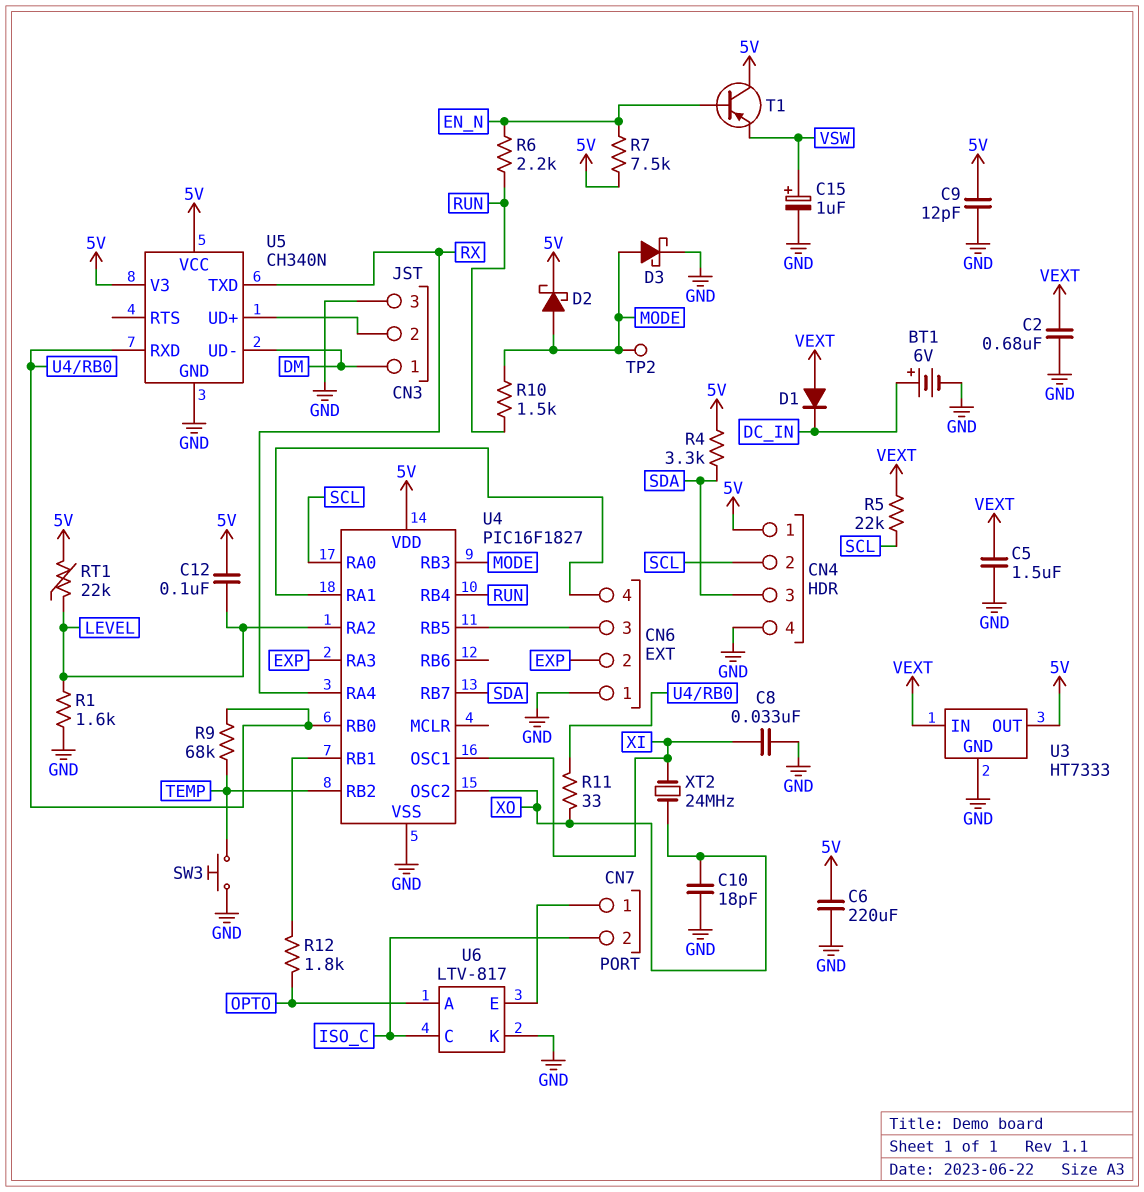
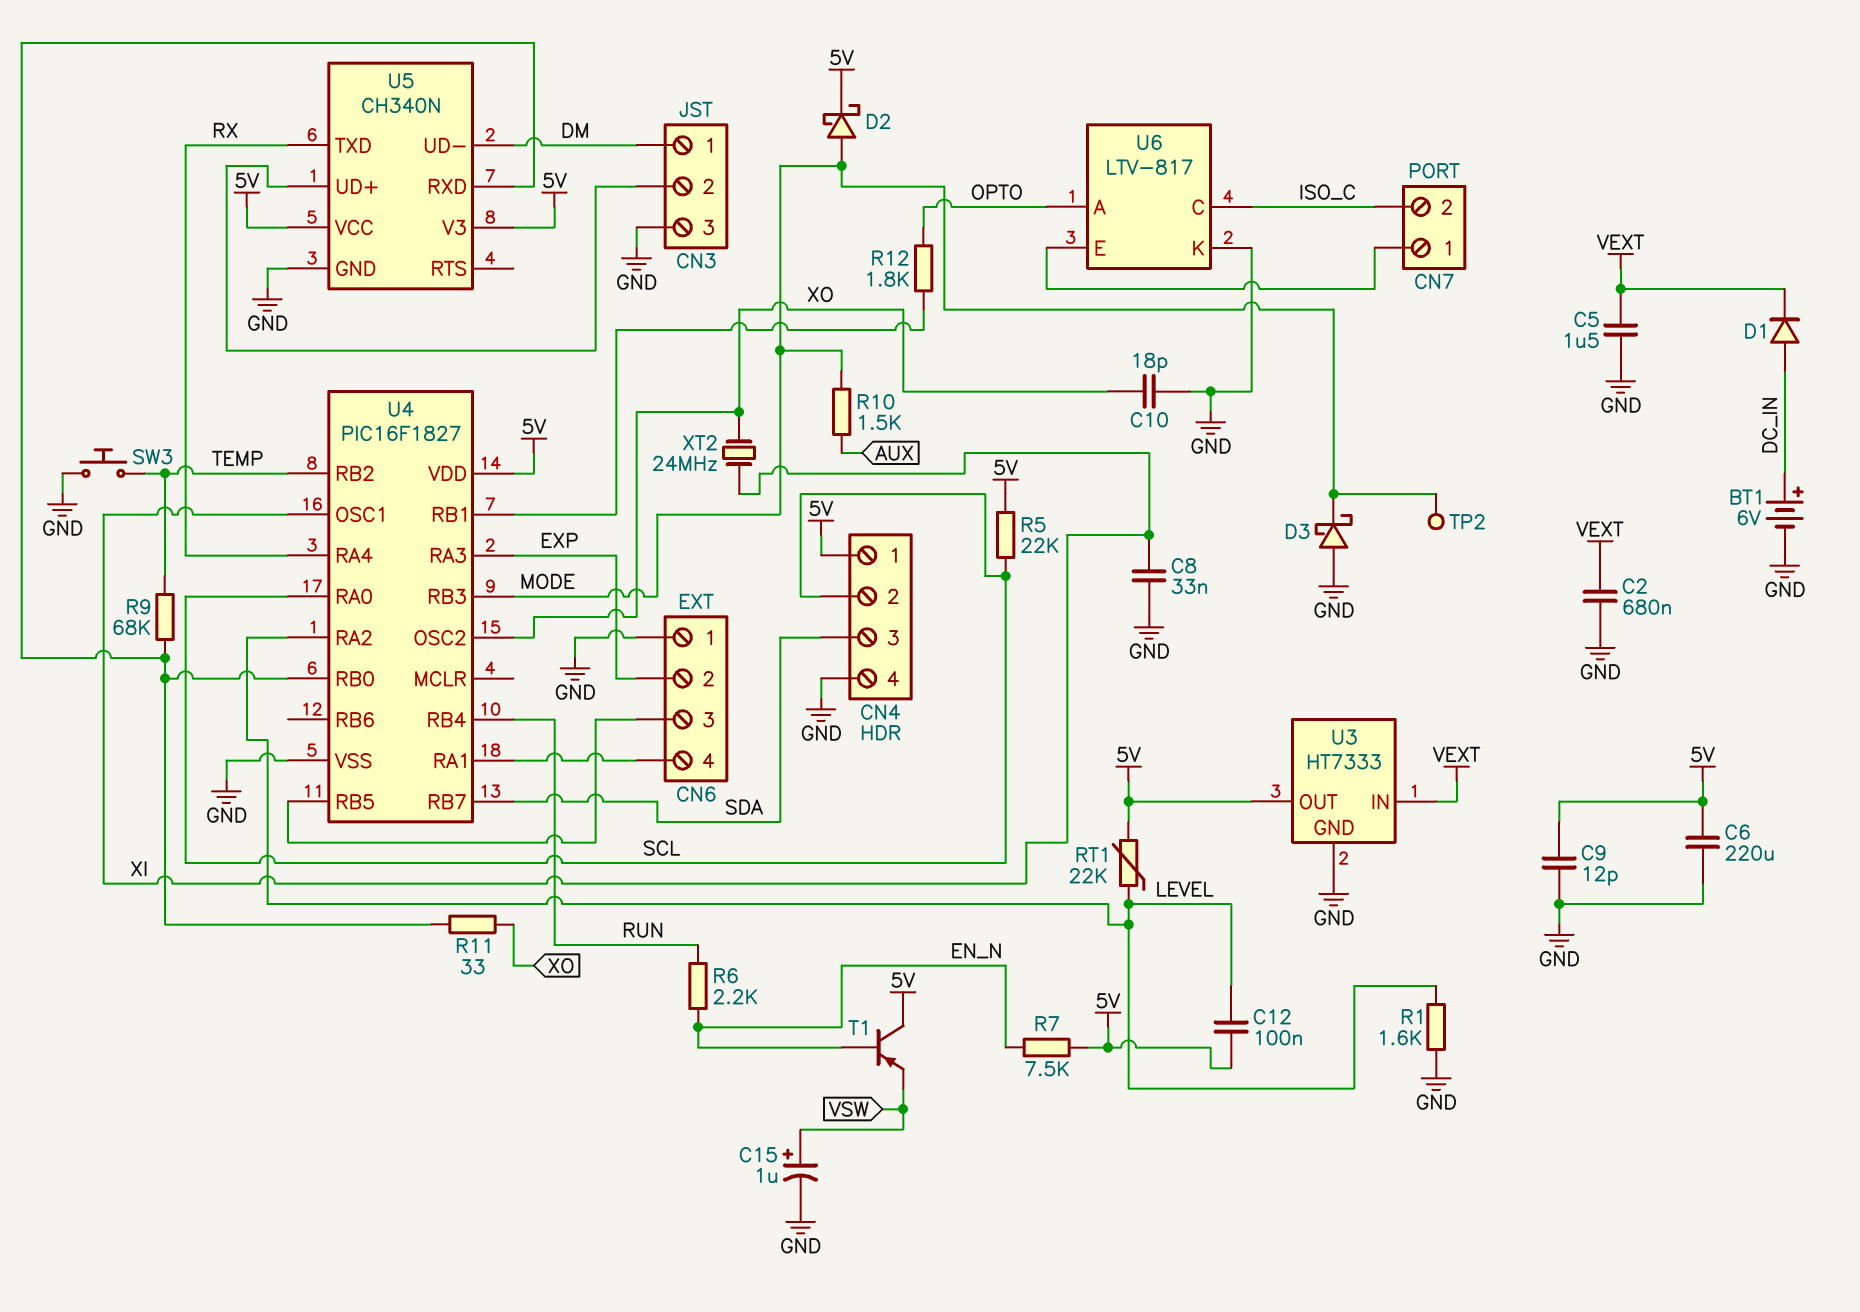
D1: diode (A VEXT, K DC_IN) -> diode (A DC_IN, K VEXT)
D3: schottky (A MODE, K GND) -> schottky (A GND, K MODE)
R4: 3.3k (5V, SDA) -> none
R5: 22k (SCL, VEXT) -> 22k (5V, SCL)
R10: 1.5k (MODE, RUN) -> 1.5k (AUX, MODE)

